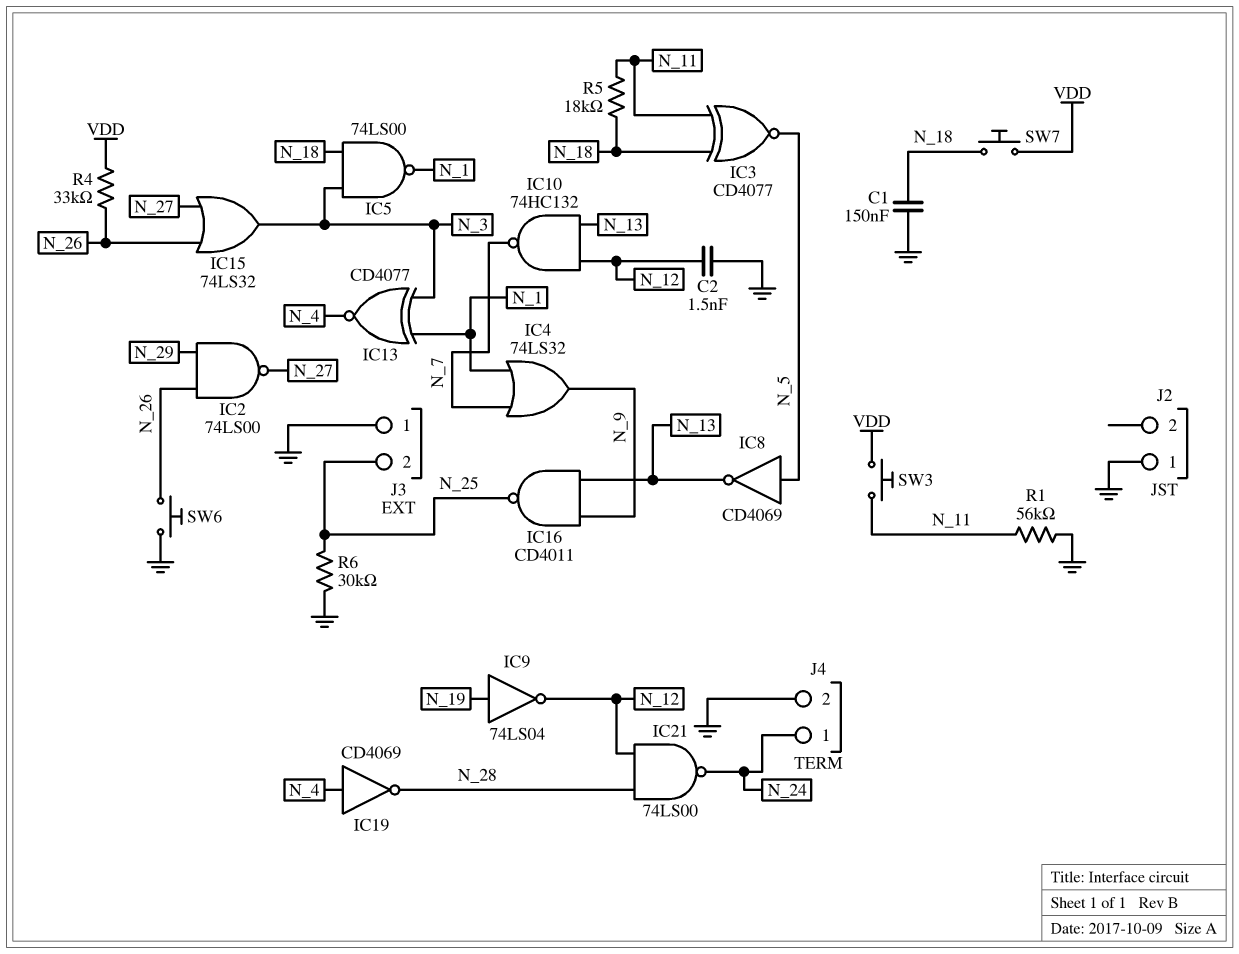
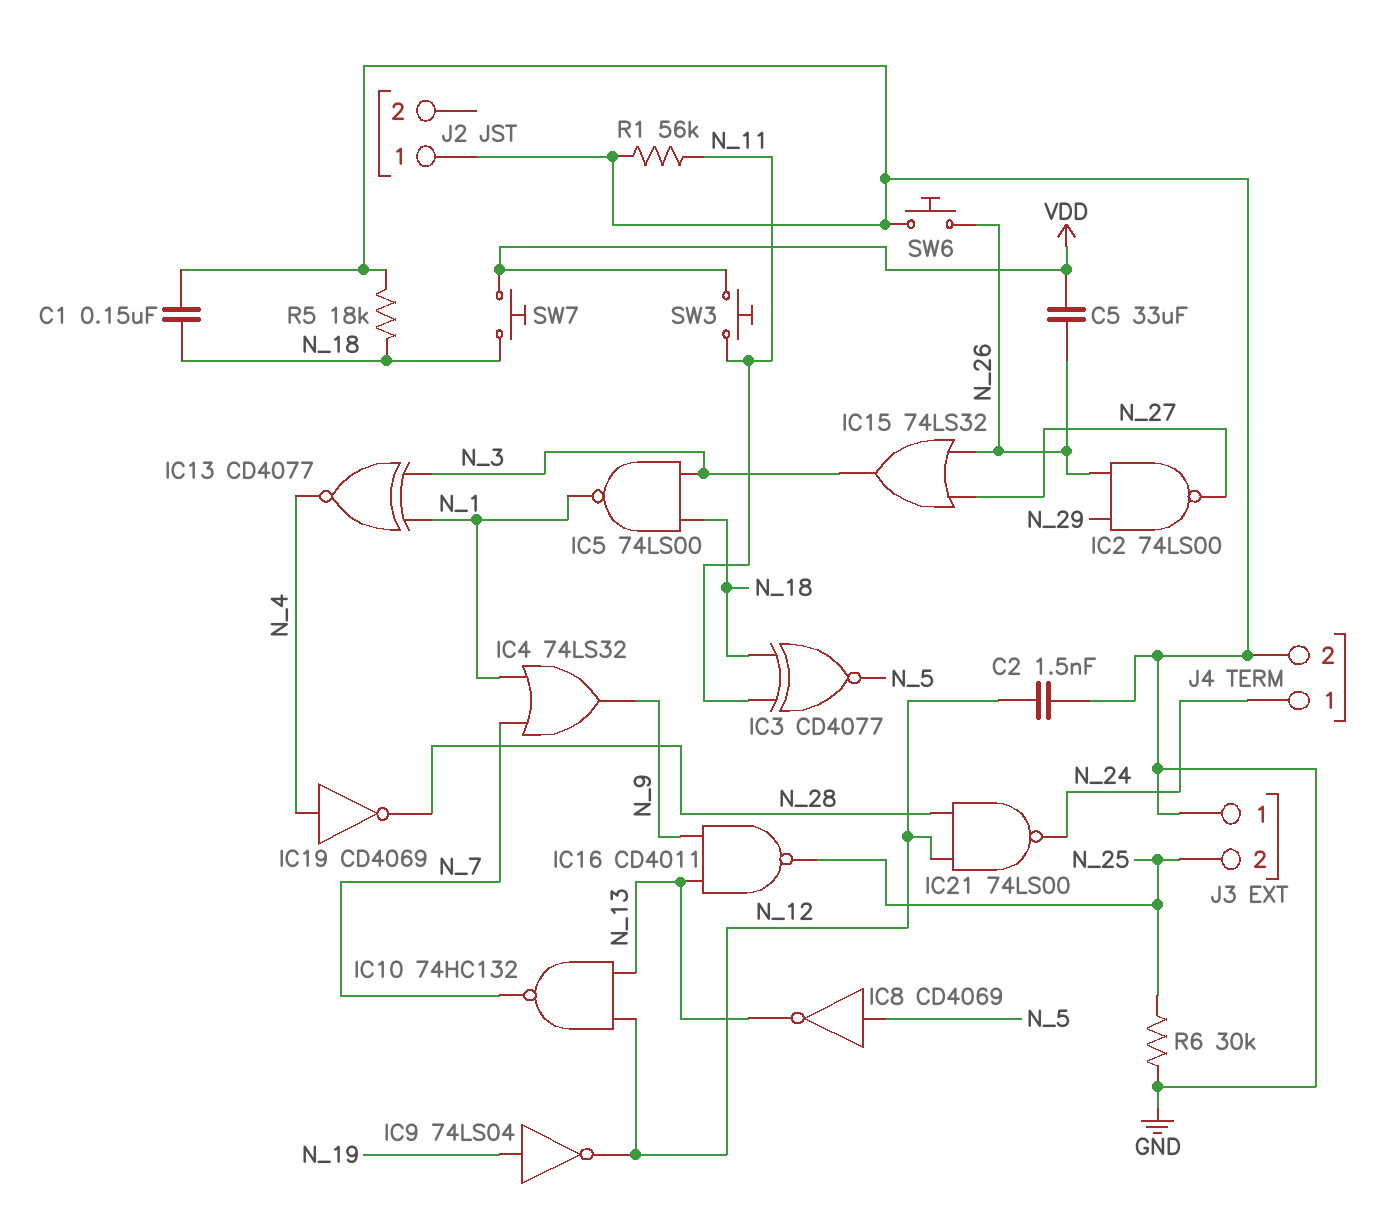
C5: none -> 33uF (N_26, VDD)
R4: 33k (N_26, VDD) -> none
R5: 18k (N_11, N_18) -> 18k (GND, N_18)

